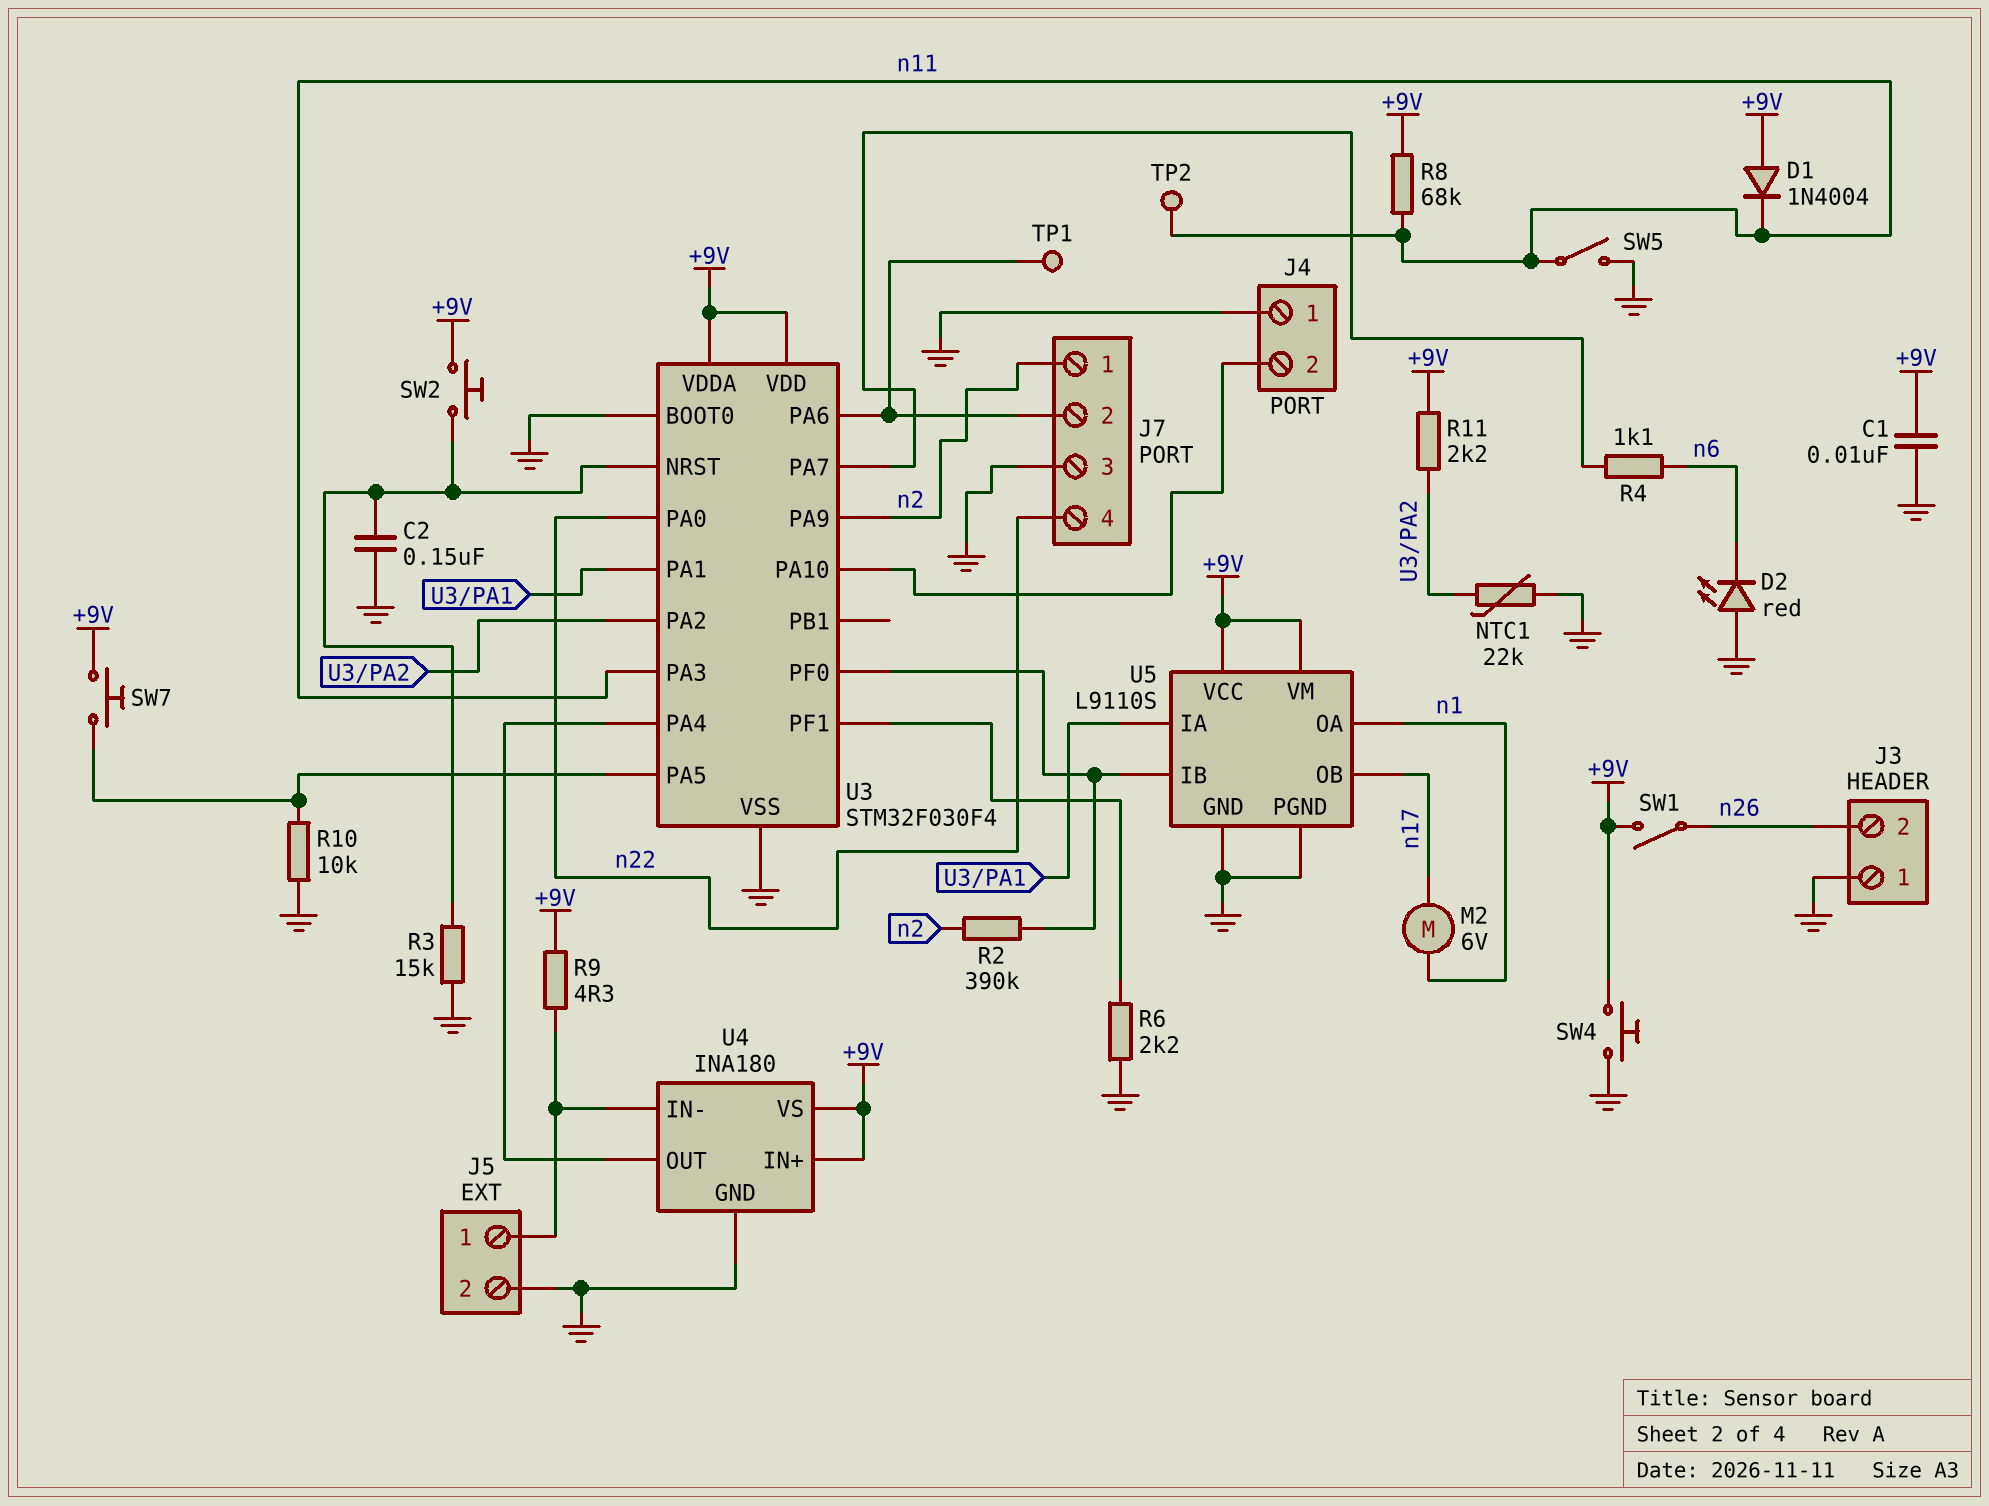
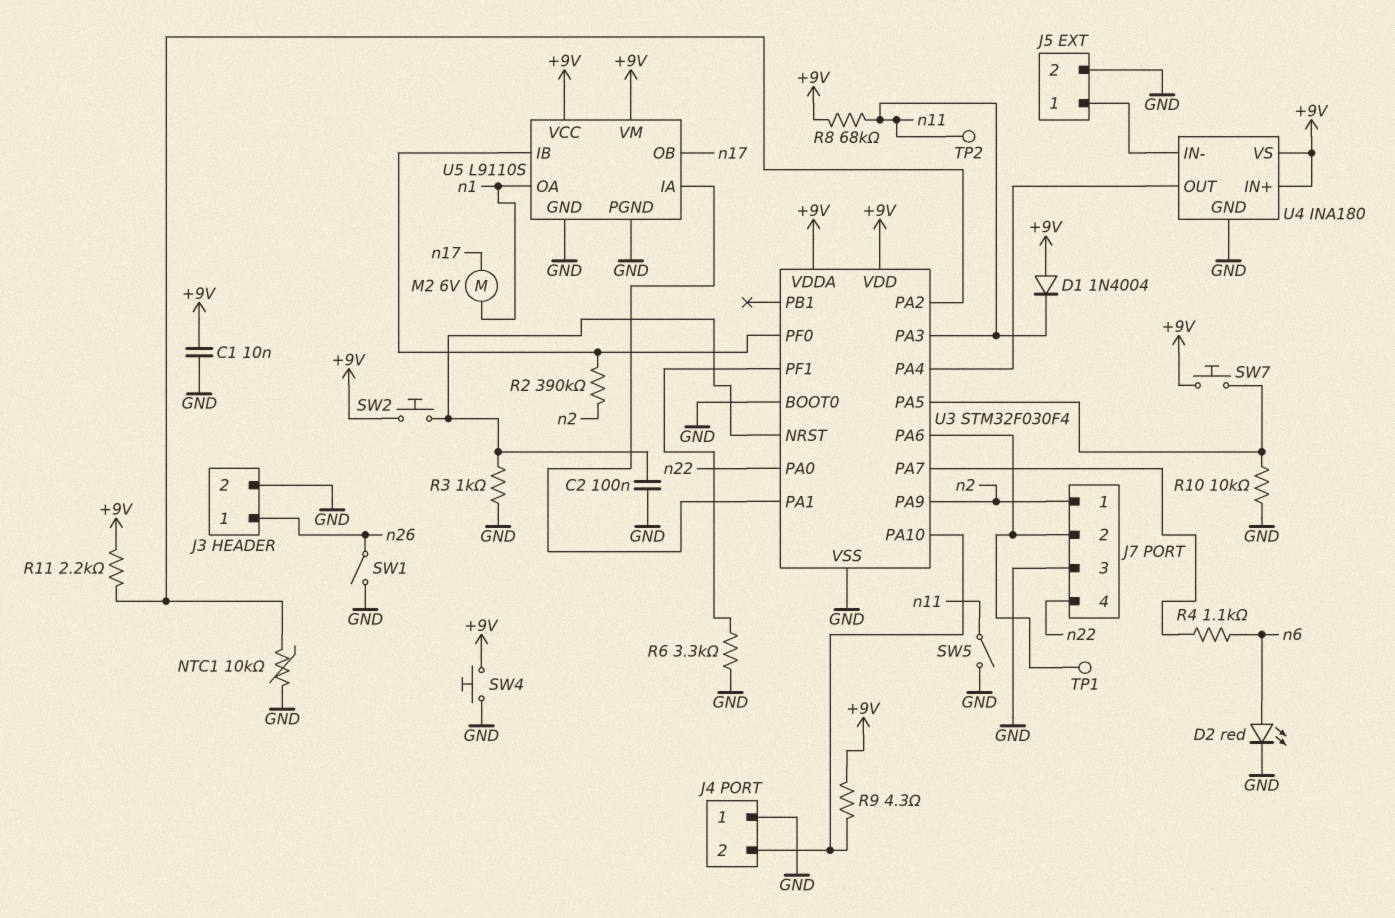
C2: 150nF (GND, U3/NRST) -> 100nF (GND, U3/NRST)
D2: LED red (A GND, K n6) -> LED red (A n6, K GND)
J3 pin 1: GND -> n26
J3 pin 2: n26 -> GND
NTC1: 22k (GND, U3/PA2) -> 10k (GND, U3/PA2)
R3: 15k (GND, U3/NRST) -> 1k (GND, U3/NRST)
R6: 2.2k (GND, U3/PF1) -> 3.3k (GND, U3/PF1)
R9: 4.3 (+9V, J5/1) -> 4.3 (+9V, J4/2)
SW1: switch (+9V, n26) -> switch (GND, n26)

